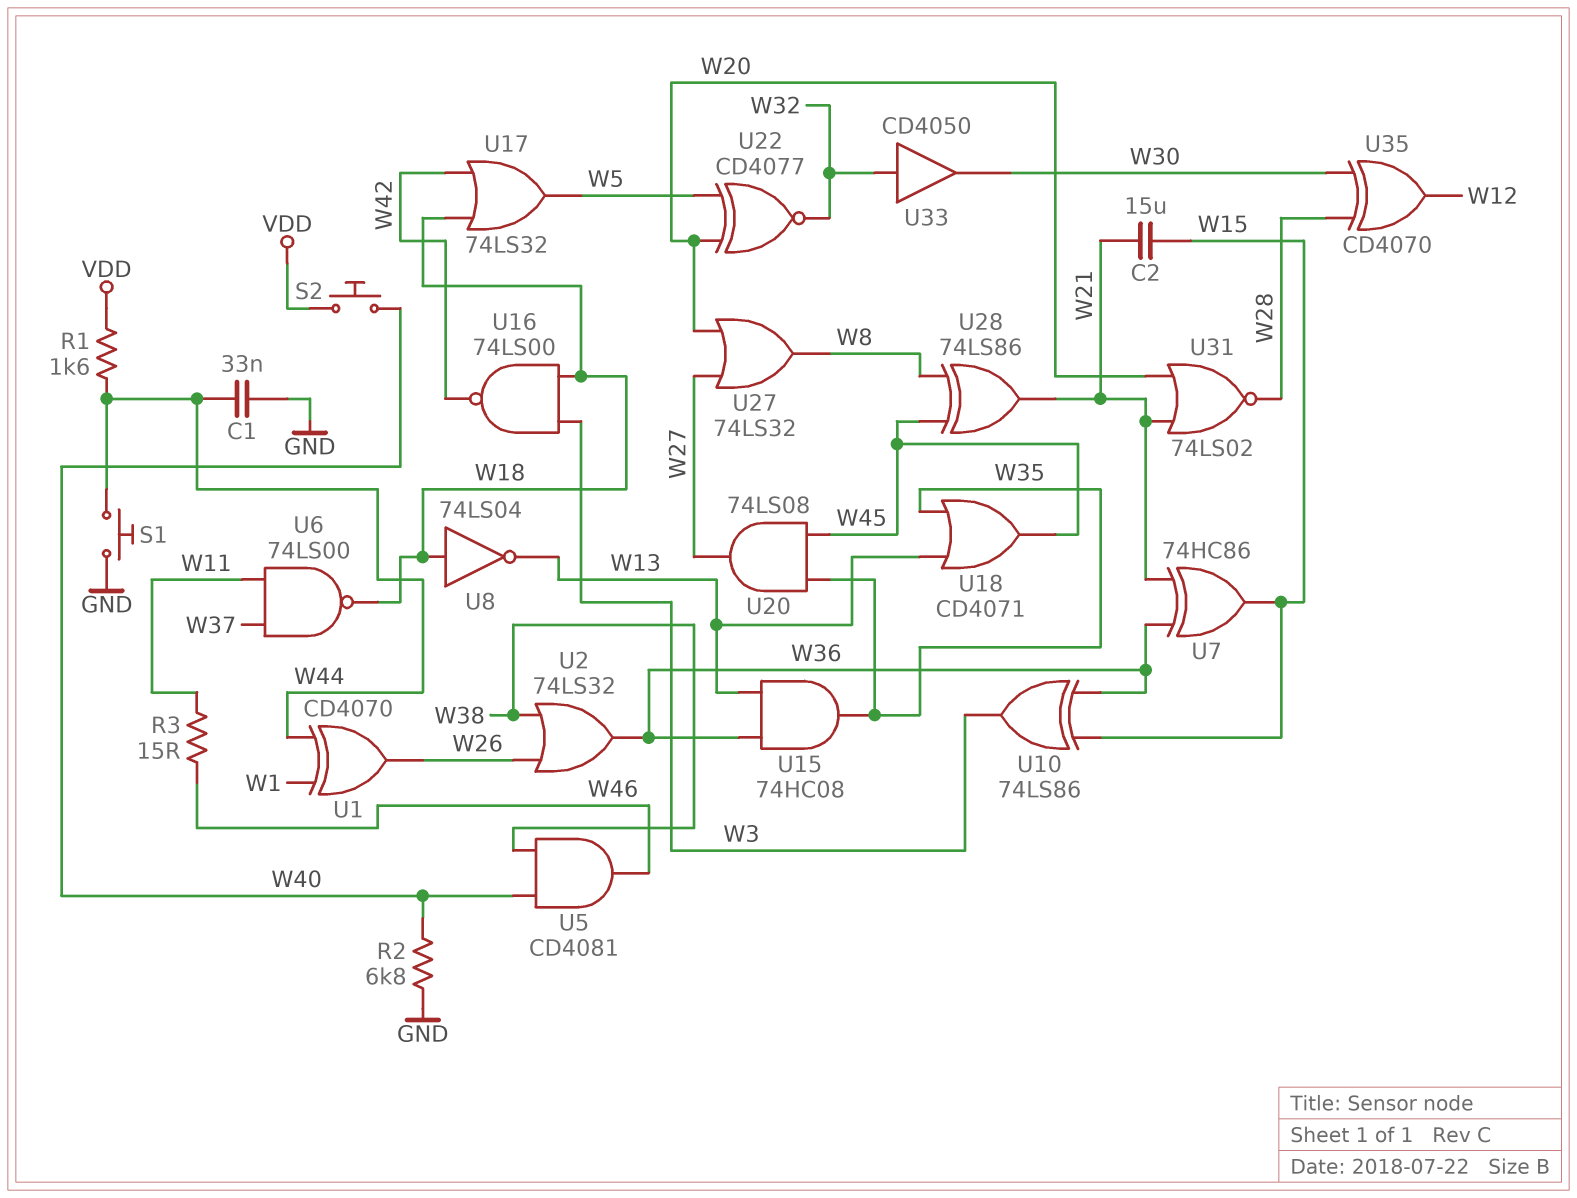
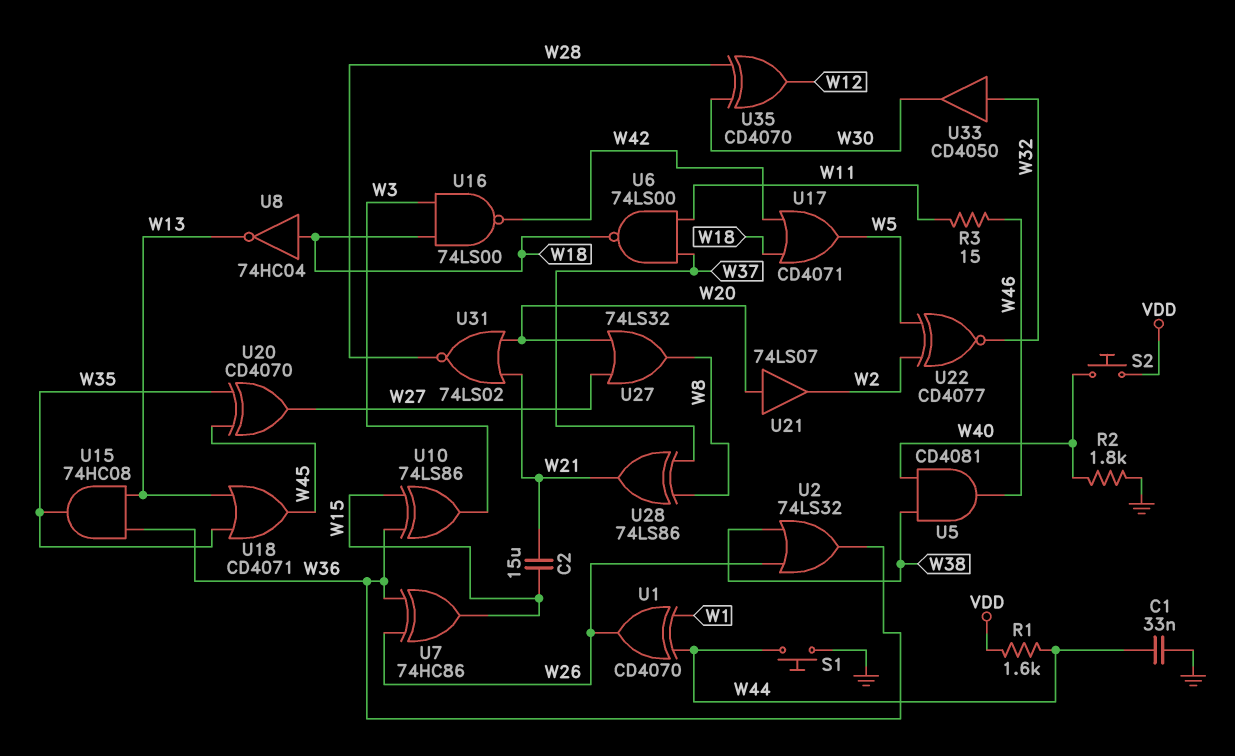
R2: 6.8k (GND, W40) -> 1.8k (GND, W40)
U7: XOR 74HC86 (in W21, in W36, out W15) -> XOR 74HC86 (in W26, in W36, out W15)
U8: NOT 74LS04 (in W18, out W13) -> NOT 74HC04 (in W18, out W13)
U17: OR 74LS32 (in W18, in W42, out W5) -> OR CD4071 (in W18, in W42, out W5)
U20: AND 74LS08 (in W35, in W45, out W27) -> XOR CD4070 (in W35, in W45, out W27)
U21: none -> buffer 74LS07 (in W20, out W2)
U22: XNOR CD4077 (in W5, in W20, out W32) -> XNOR CD4077 (in W2, in W5, out W32)
U28: XOR 74LS86 (in W8, in W45, out W21) -> XOR 74LS86 (in W8, in W37, out W21)

